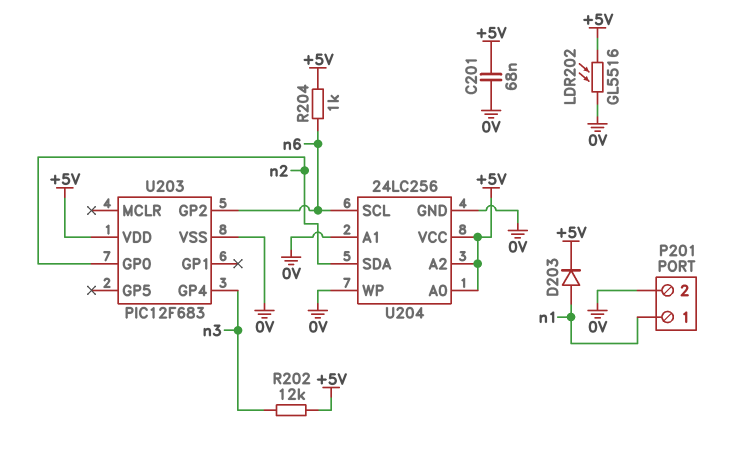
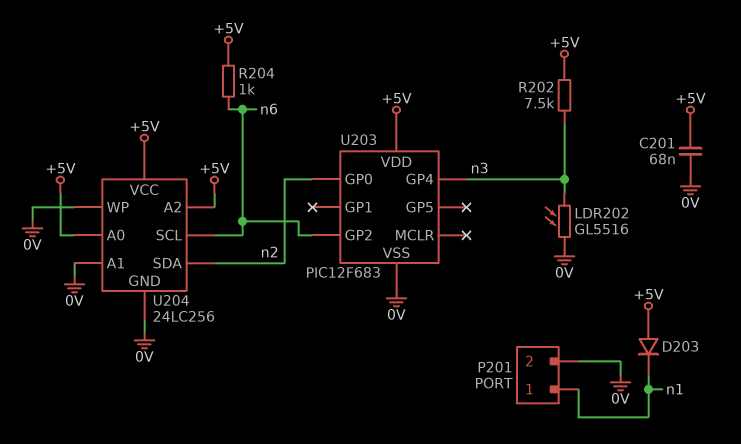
D203: diode (A n1, K +5V) -> diode (A +5V, K n1)
LDR202: GL5516 (+5V, 0V) -> GL5516 (0V, n3)
R202: 12k (+5V, n3) -> 7.5k (+5V, n3)

